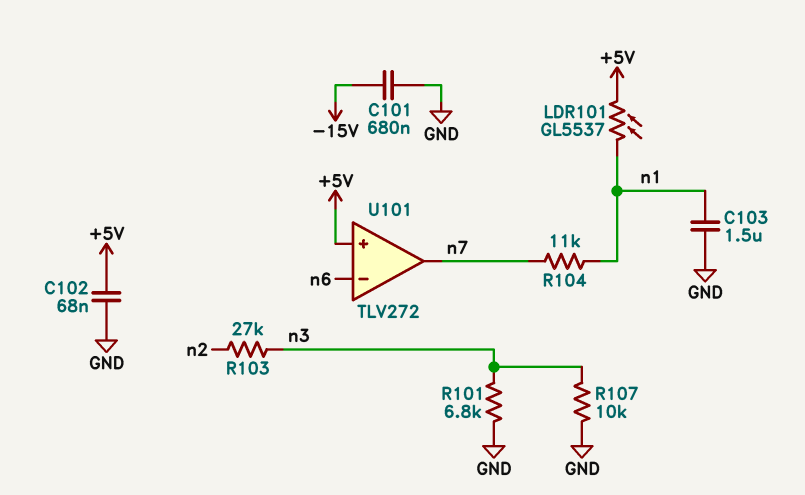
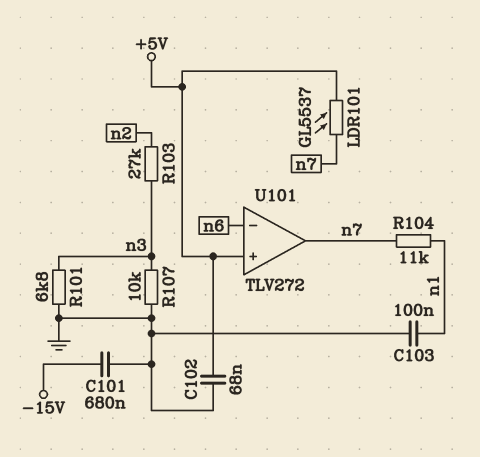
C103: 1.5uF (GND, n1) -> 100nF (GND, n1)
LDR101: GL5537 (+5V, n1) -> GL5537 (+5V, n7)

